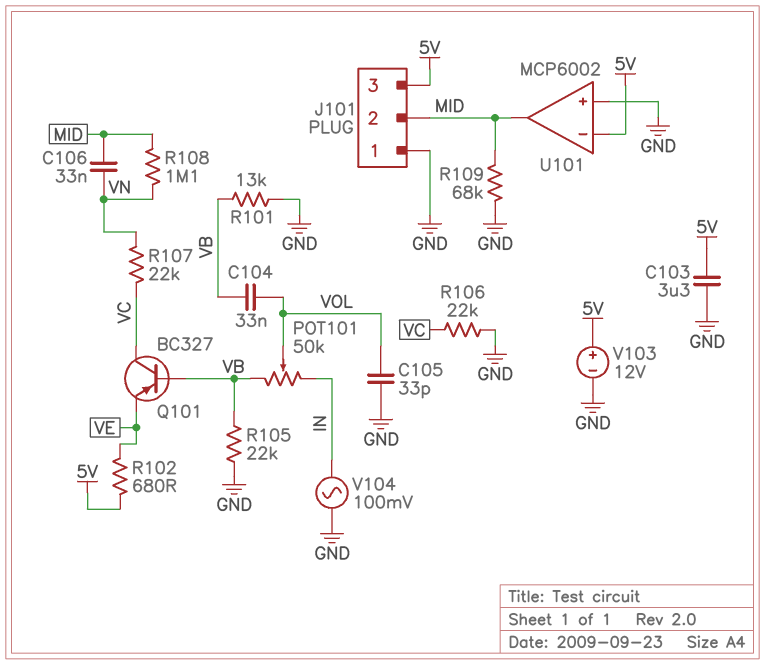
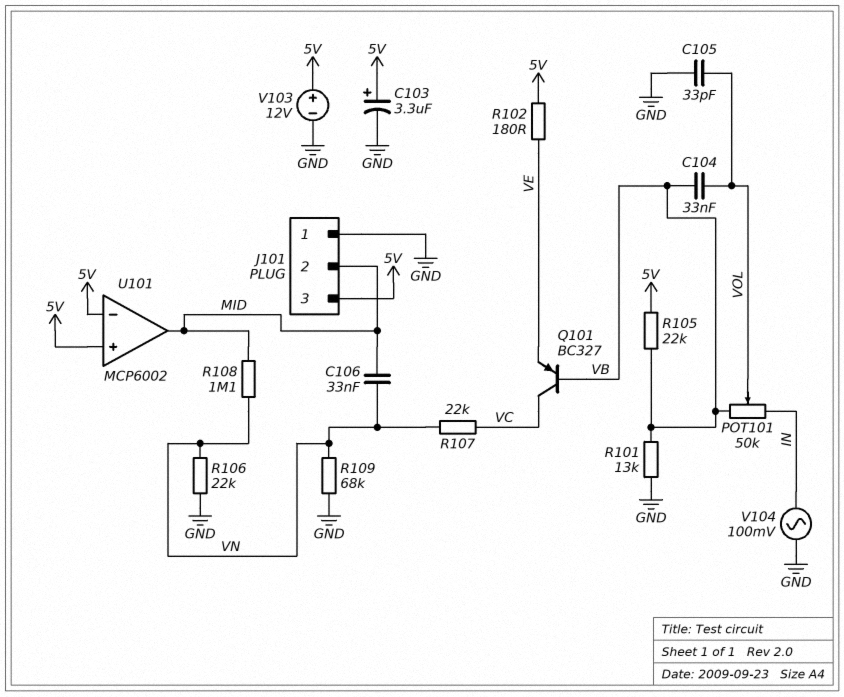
C103: 3.3uF (5V, GND) -> 3.3uF (plus 5V, minus GND)
R102: 680 (5V, VE) -> 180 (5V, VE)
R105: 22k (GND, VB) -> 22k (5V, VB)
R106: 22k (GND, VC) -> 22k (GND, VN)
R109: 68k (GND, MID) -> 68k (GND, VN)
U101 pin in+: GND -> 5V

